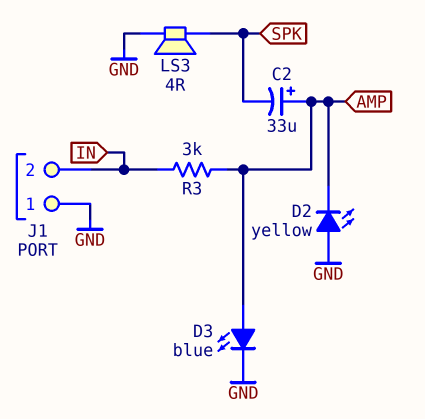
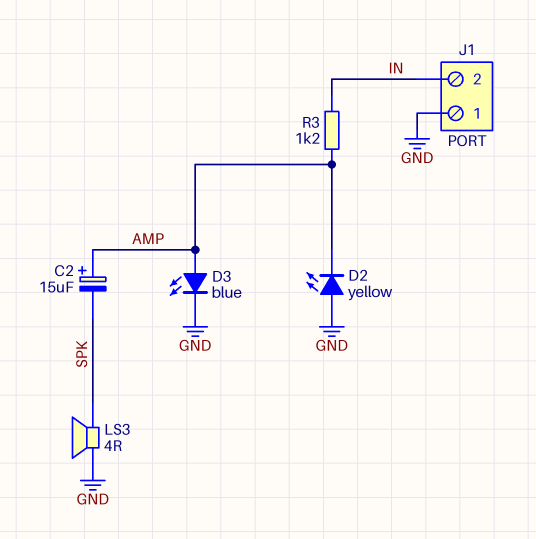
C2: 33uF (plus AMP, minus SPK) -> 15uF (plus AMP, minus SPK)
R3: 3k (AMP, IN) -> 1.2k (AMP, IN)

